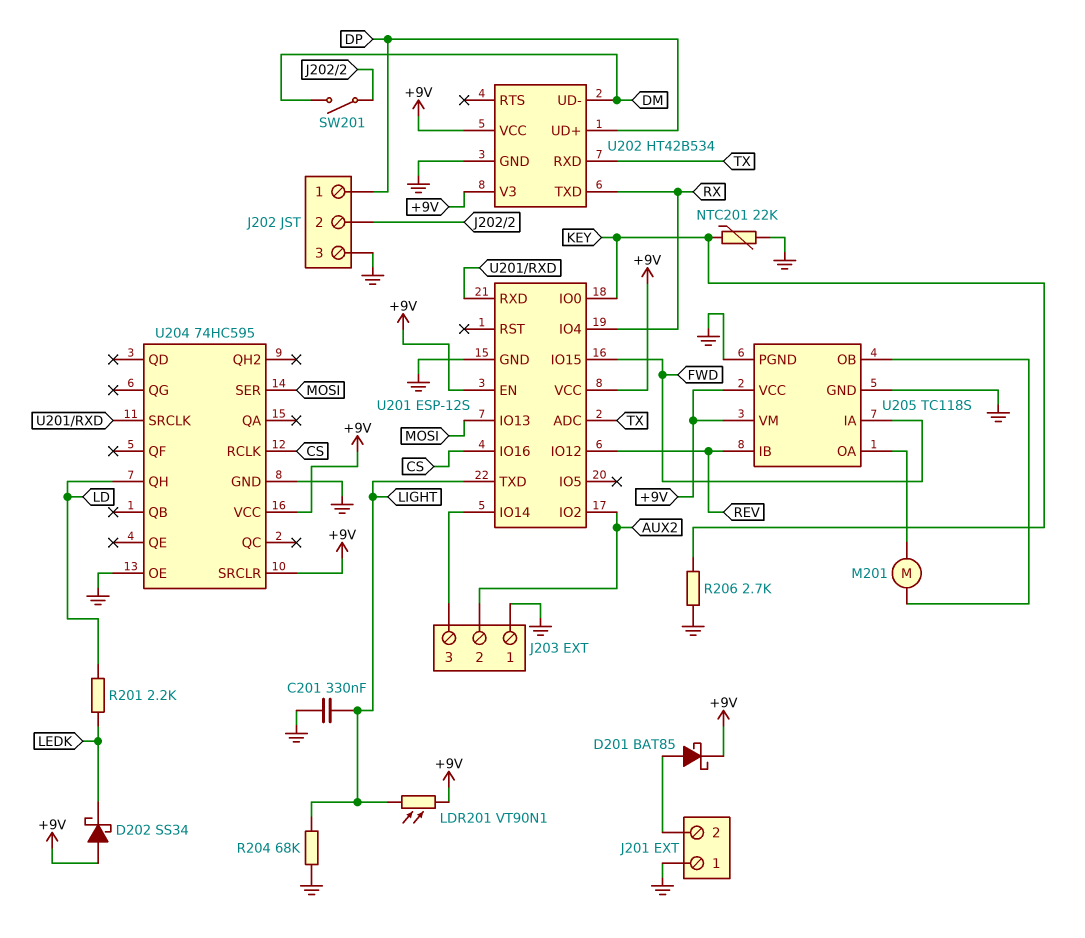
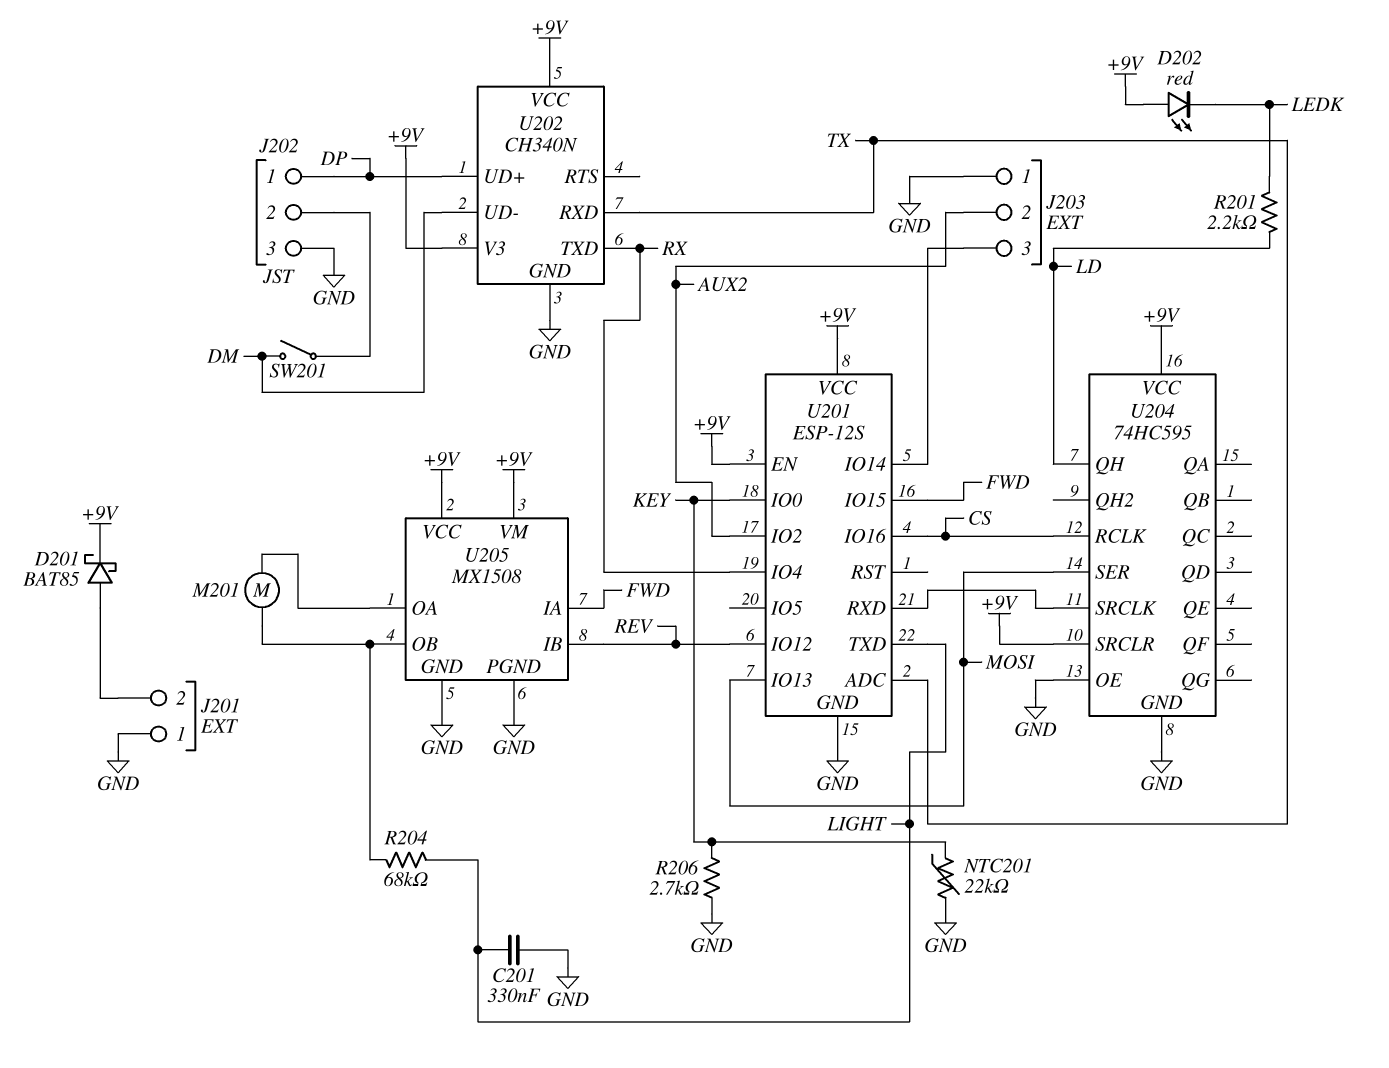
D202: schottky SS34 (A +9V, K LEDK) -> LED red (A +9V, K LEDK)
LDR201: VT90N1 (+9V, LIGHT) -> none
R204: 68k (GND, LIGHT) -> 68k (LIGHT, U205/OB)
U202: HT42B534 -> CH340N
U205: TC118S -> MX1508

